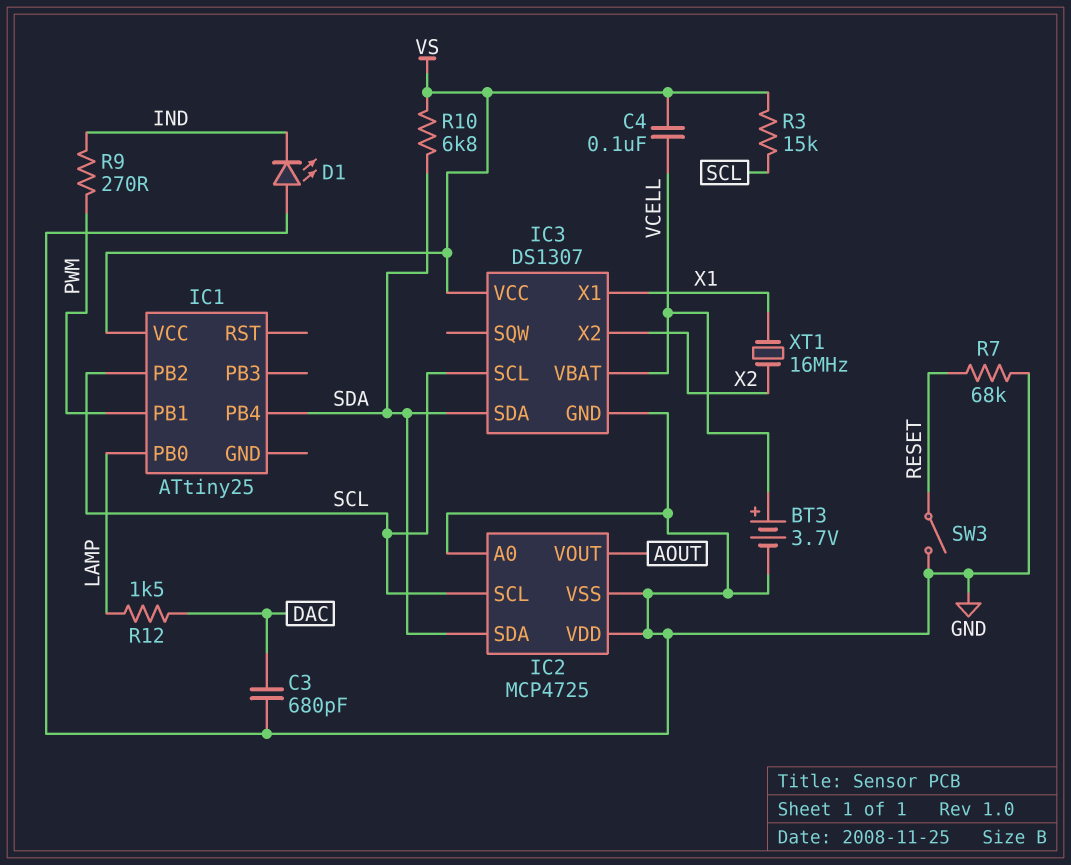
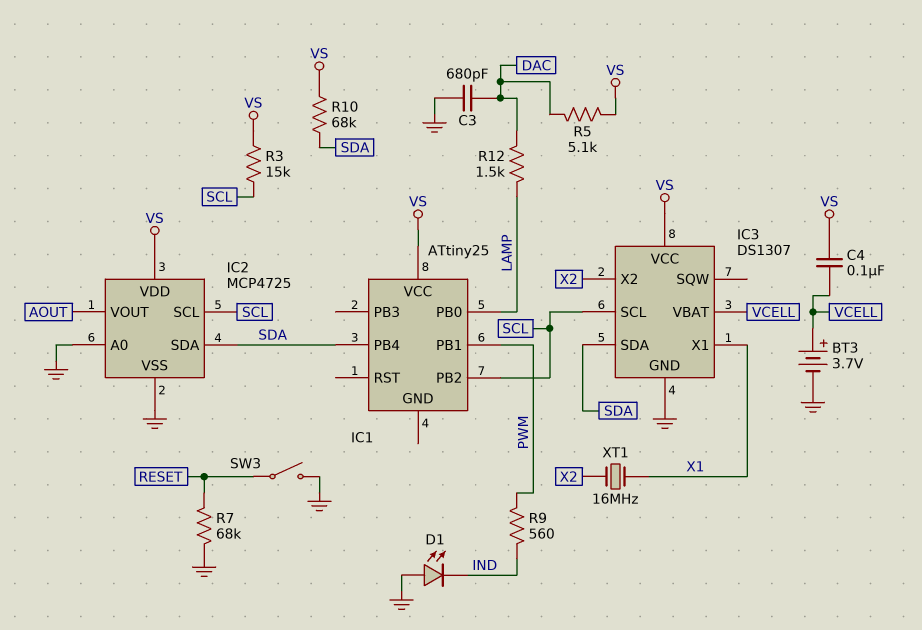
IC2 pin VDD: GND -> VS
R5: none -> 5.1k (DAC, VS)
R9: 270 (IND, PWM) -> 560 (IND, PWM)
R10: 6.8k (SDA, VS) -> 68k (SDA, VS)

